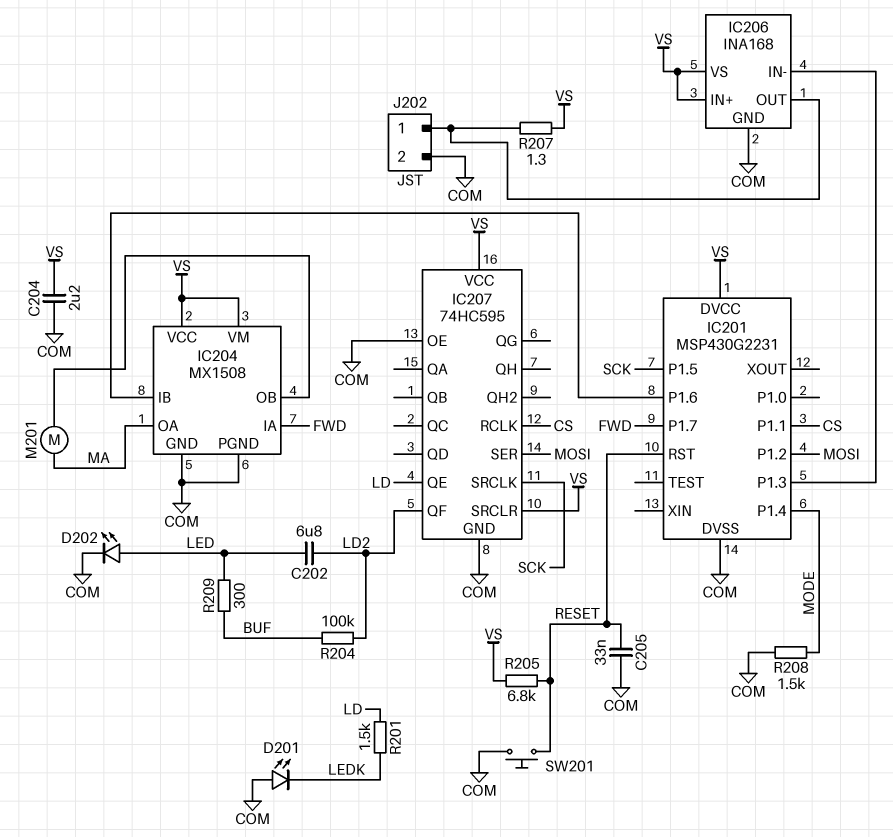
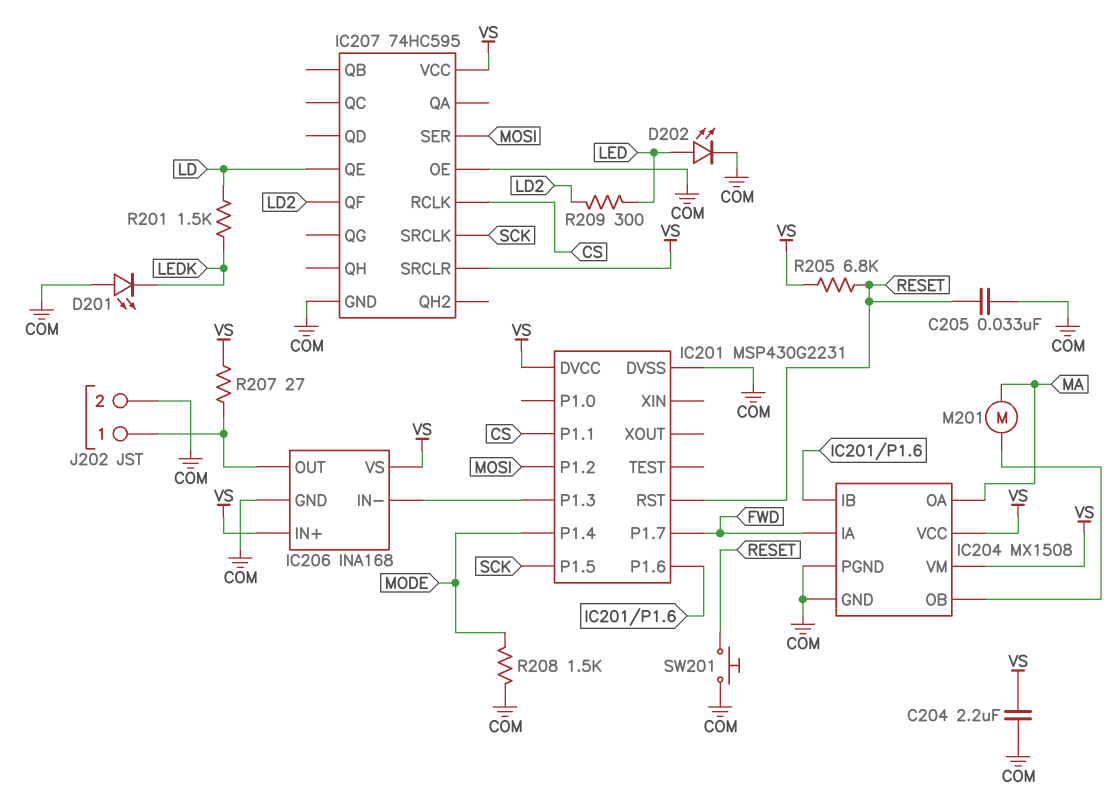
C202: 6.8uF (LD2, LED) -> none
R204: 100k (BUF, LD2) -> none
R207: 1.3 (IC206/OUT, VS) -> 27 (IC206/OUT, VS)
R209: 300 (BUF, LED) -> 300 (LD2, LED)

